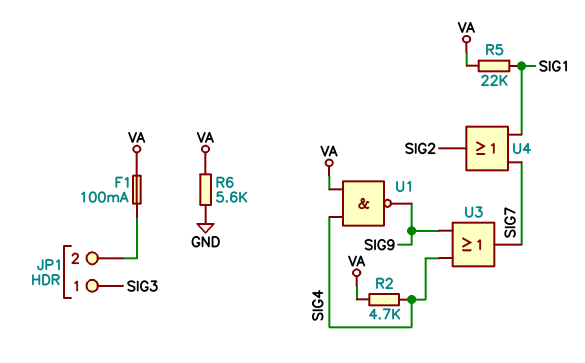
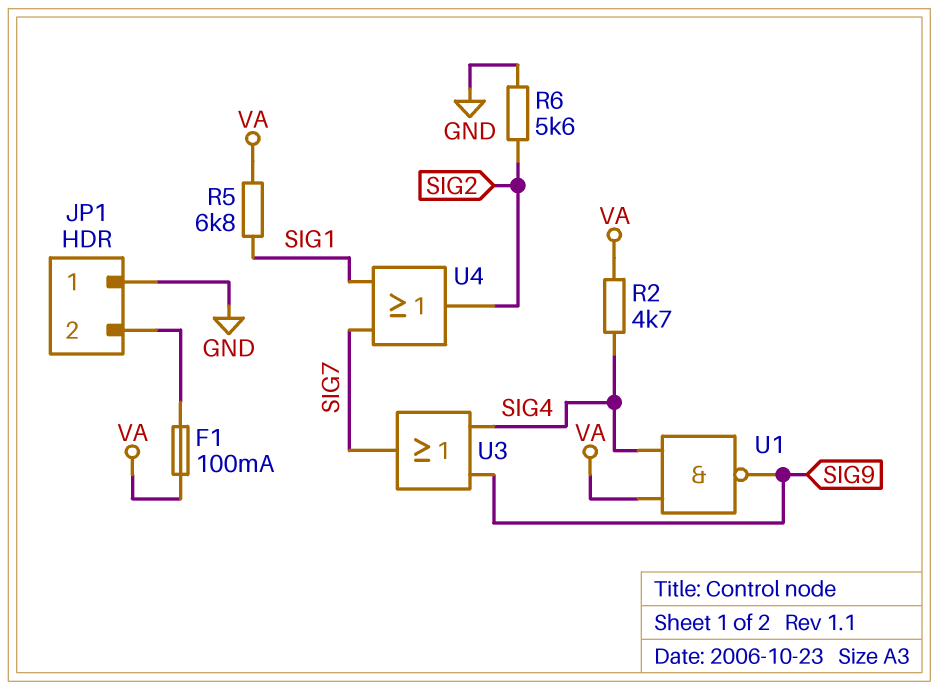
JP1 pin 1: SIG3 -> GND
R5: 22k (SIG1, VA) -> 6.8k (SIG1, VA)
R6: 5.6k (GND, VA) -> 5.6k (GND, SIG2)

